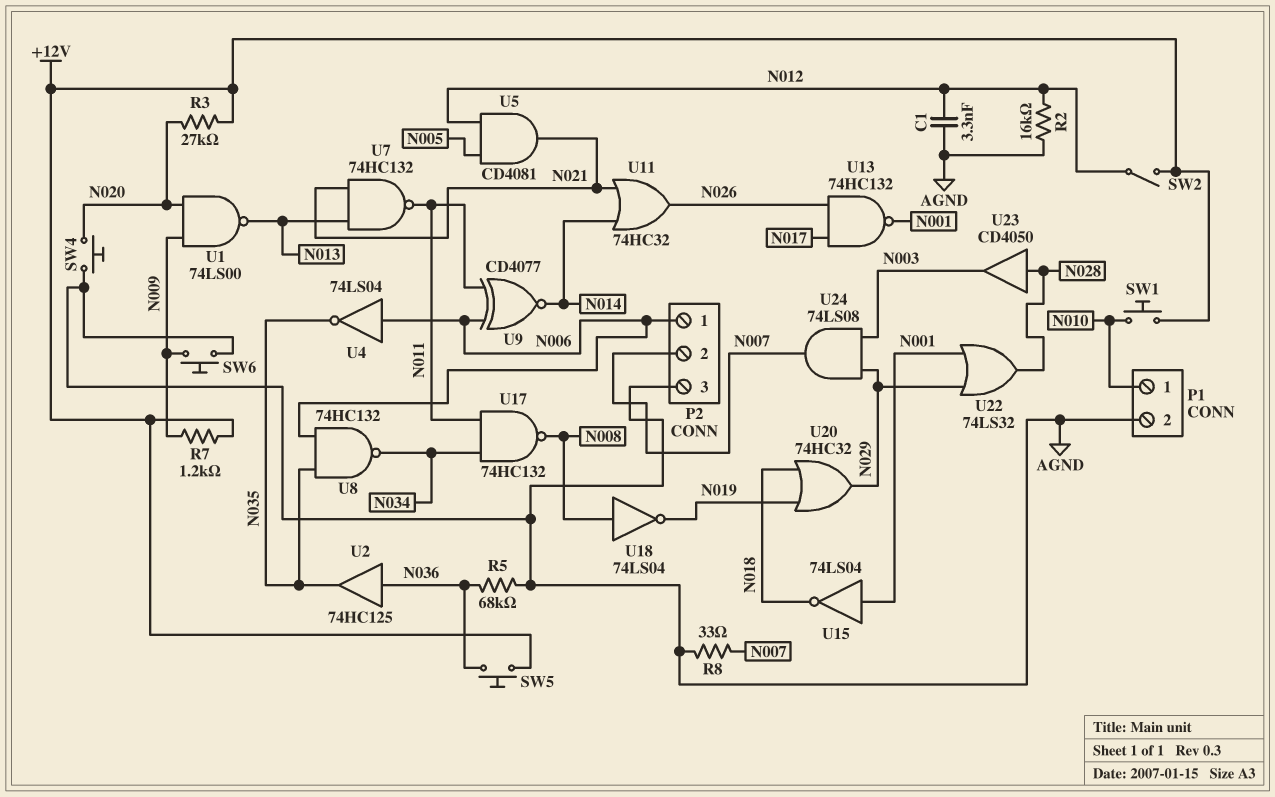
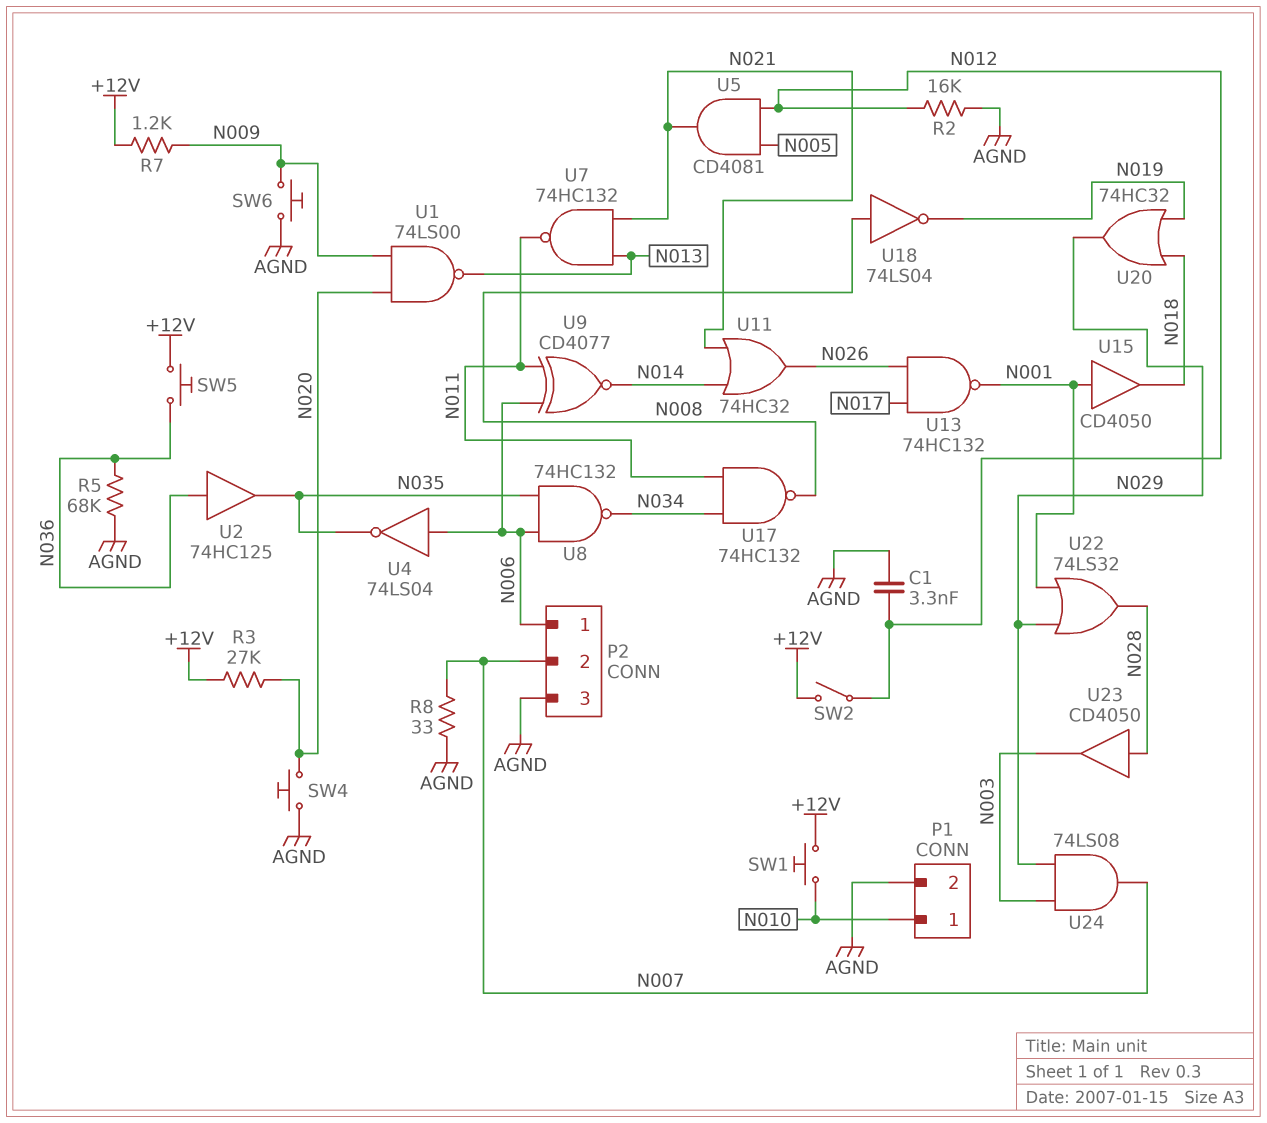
U15: NOT 74LS04 (in N001, out N018) -> buffer CD4050 (in N001, out N018)

